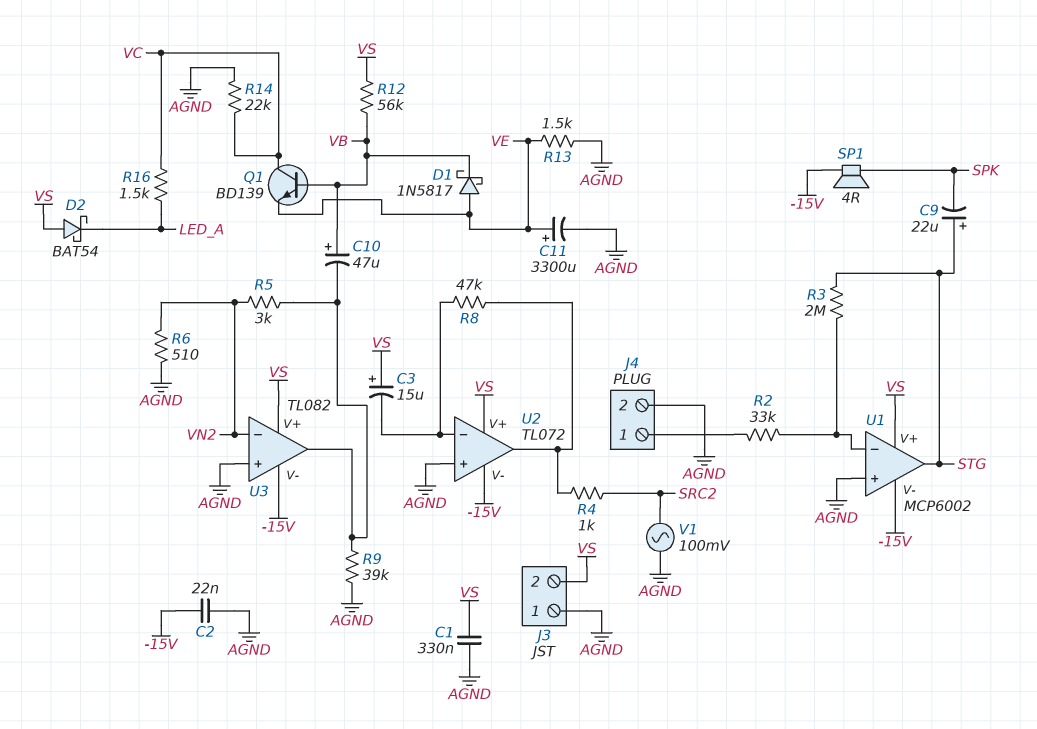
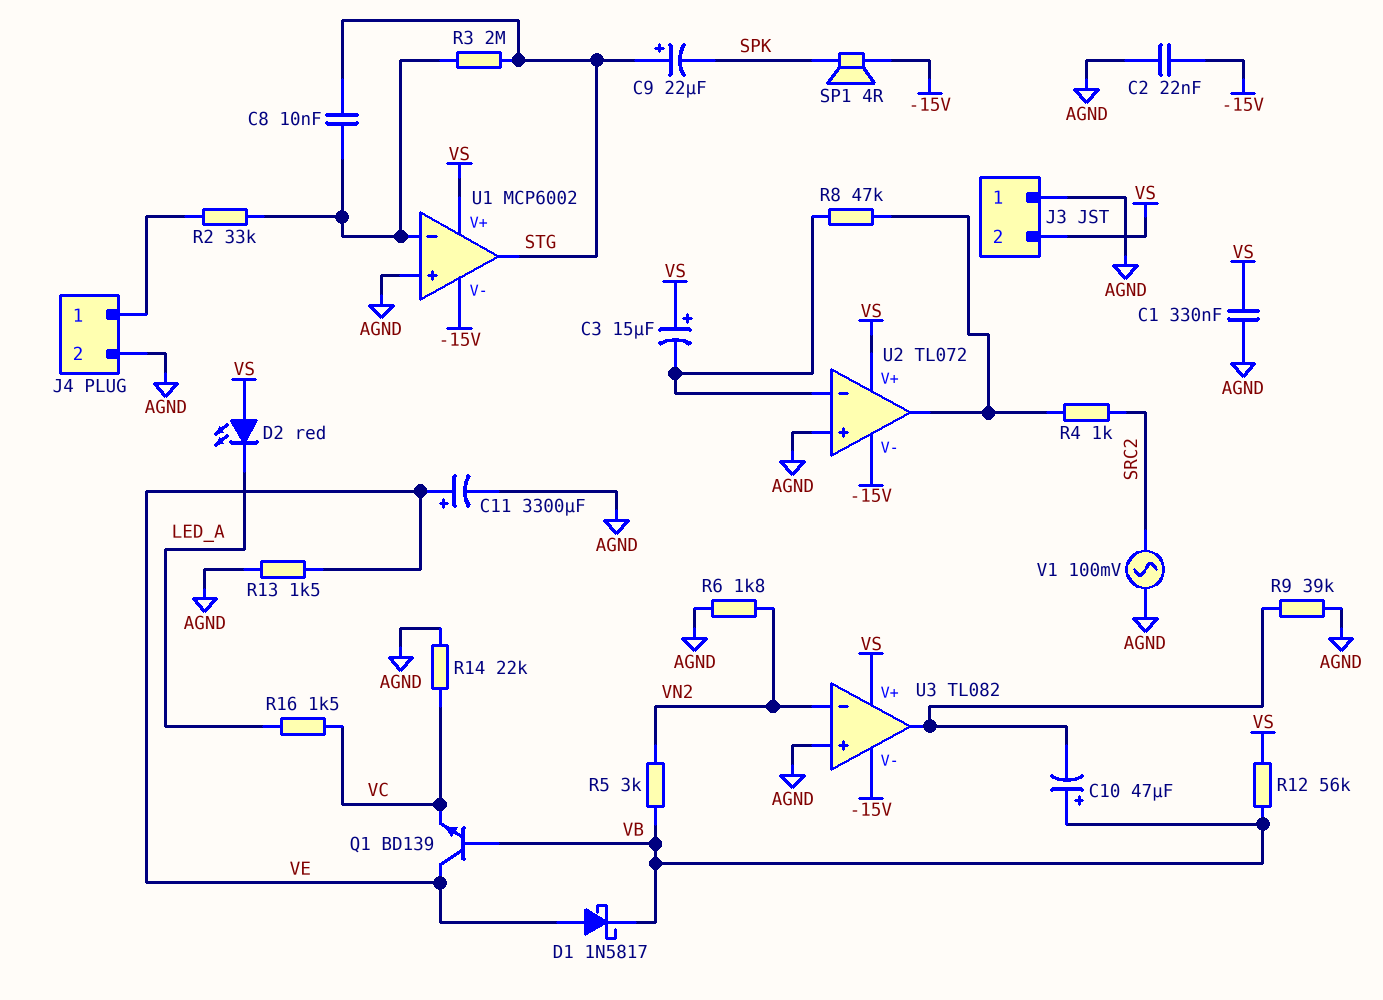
C8: none -> 10nF (STG, U1/in-)
D2: schottky BAT54 (A VS, K LED_A) -> LED red (A VS, K LED_A)
Q1: NPN BD139 (B VB, C VC, E VE) -> NPN BD139 (B VB, C VE, E VC)
R5: 3k (U3/out, VN2) -> 3k (VB, VN2)
R6: 510 (AGND, VN2) -> 1.8k (AGND, VN2)

